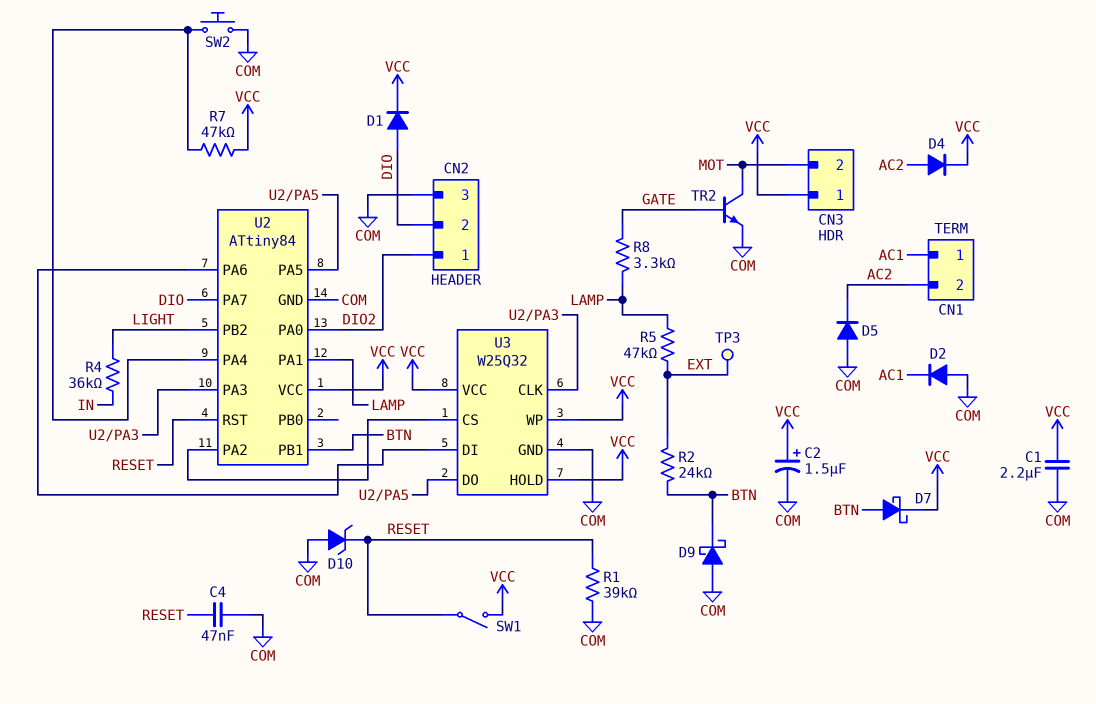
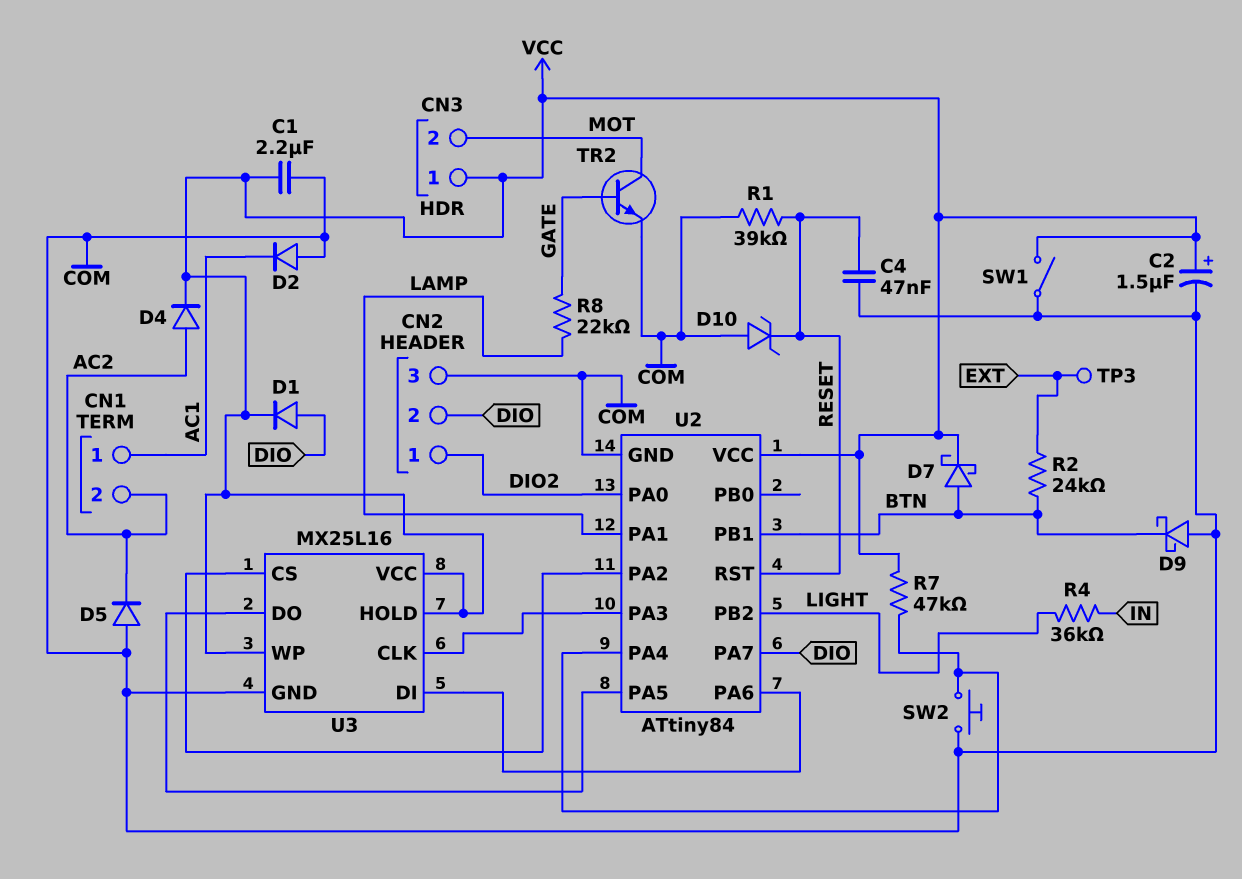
R5: 47k (EXT, LAMP) -> none
R8: 3.3k (GATE, LAMP) -> 22k (GATE, LAMP)
SW1: switch (RESET, VCC) -> switch (COM, VCC)
U3: W25Q32 -> MX25L16

